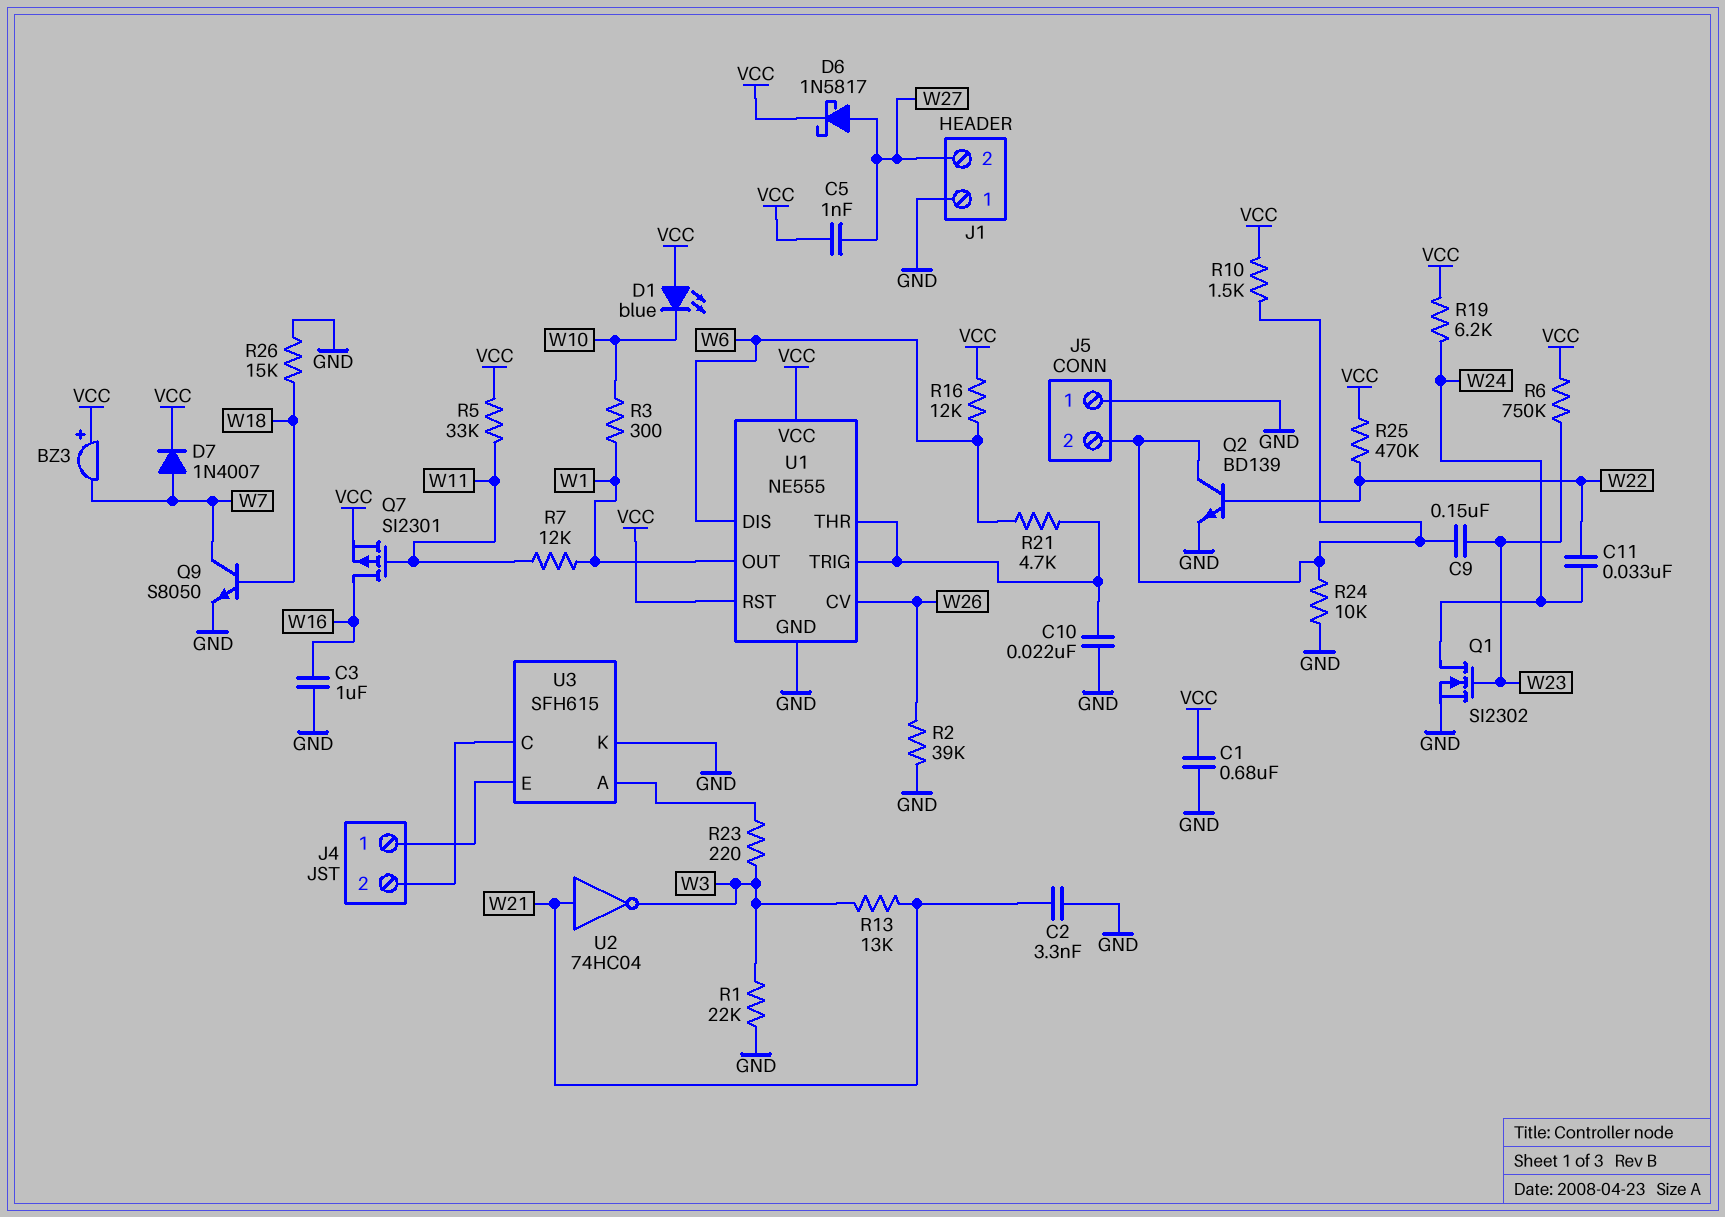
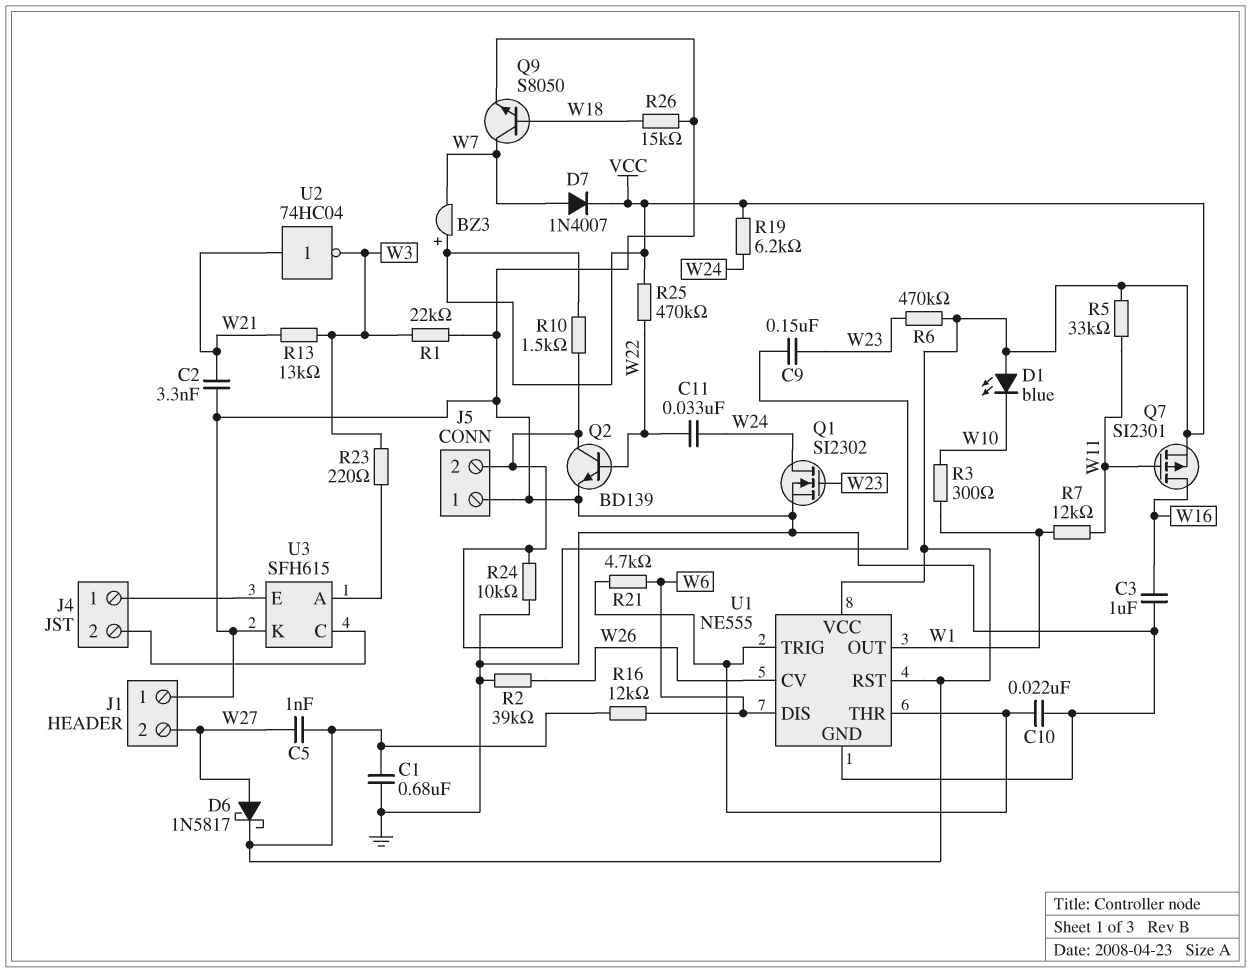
R6: 750k (VCC, W23) -> 470k (VCC, W23)

